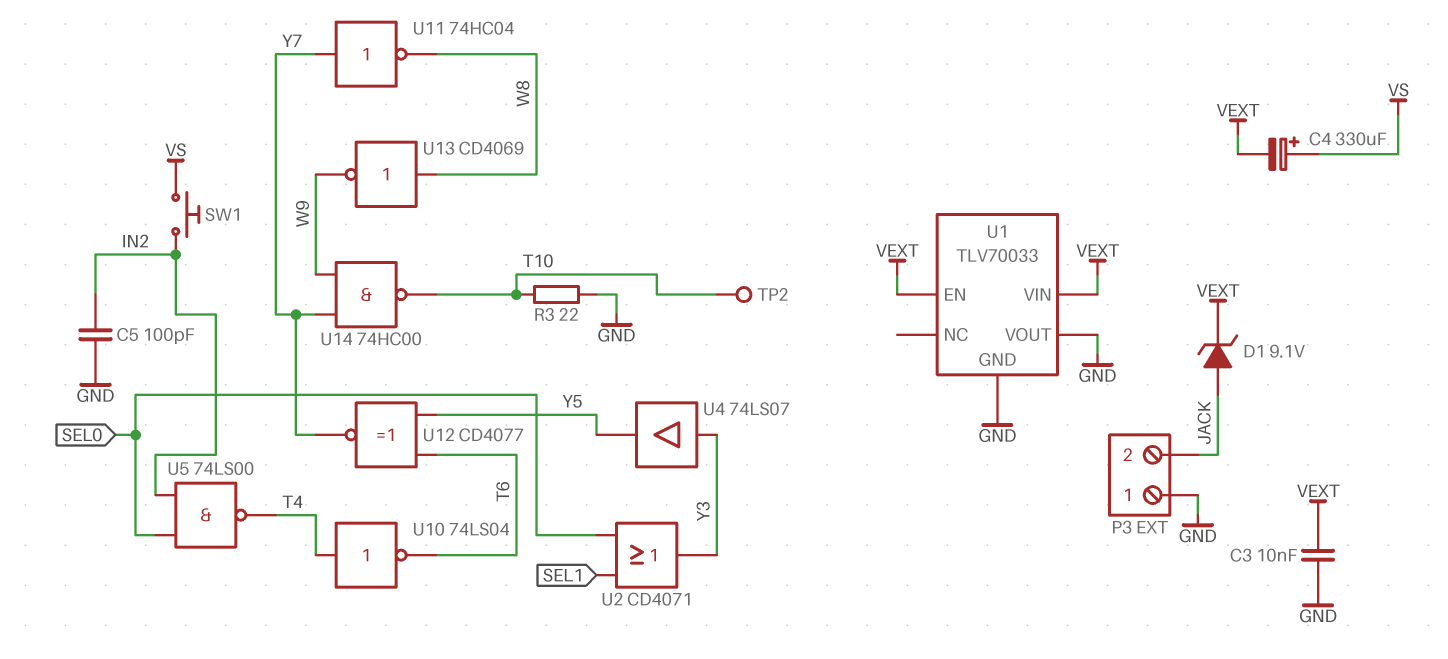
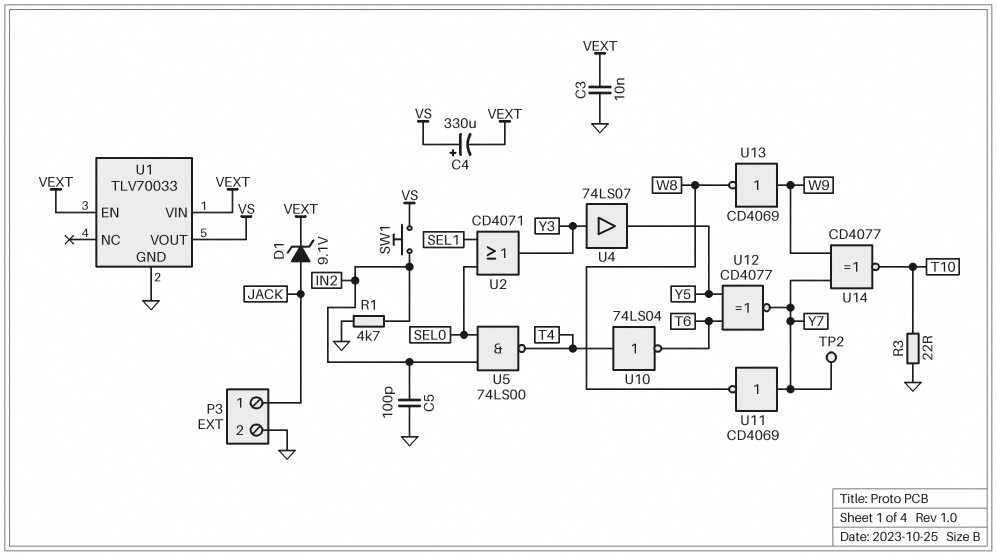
P3 pin 1: GND -> JACK
P3 pin 2: JACK -> GND
R1: none -> 4.7k (GND, IN2)
TP2: test point (T10) -> test point (Y7)
U1 pin VOUT: GND -> VS
U11: NOT 74HC04 (in Y7, out W8) -> NOT CD4069 (in Y7, out W8)
U13: NOT CD4069 (in W8, out W9) -> NOT CD4069 (in W9, out W8)
U14: NAND 74HC00 (in W9, in Y7, out T10) -> XNOR CD4077 (in W9, in Y7, out T10)

